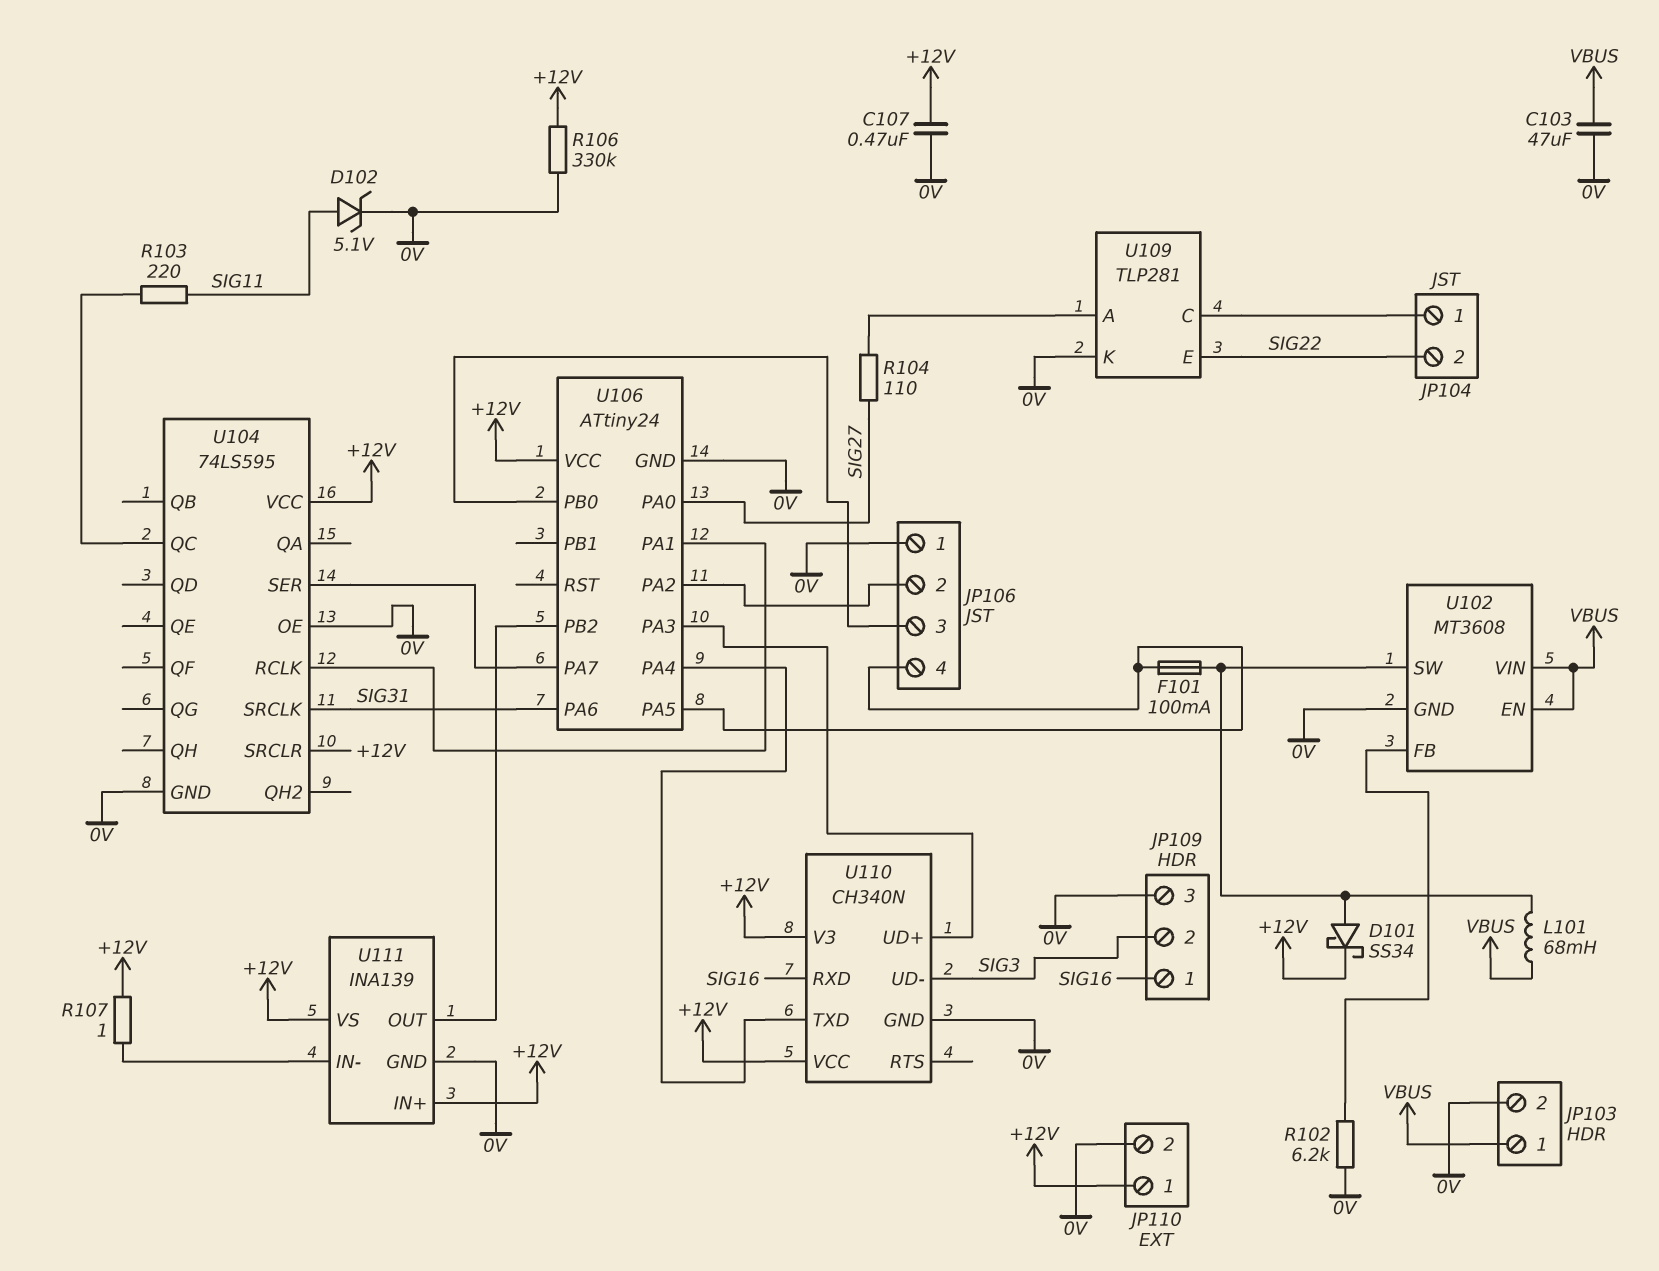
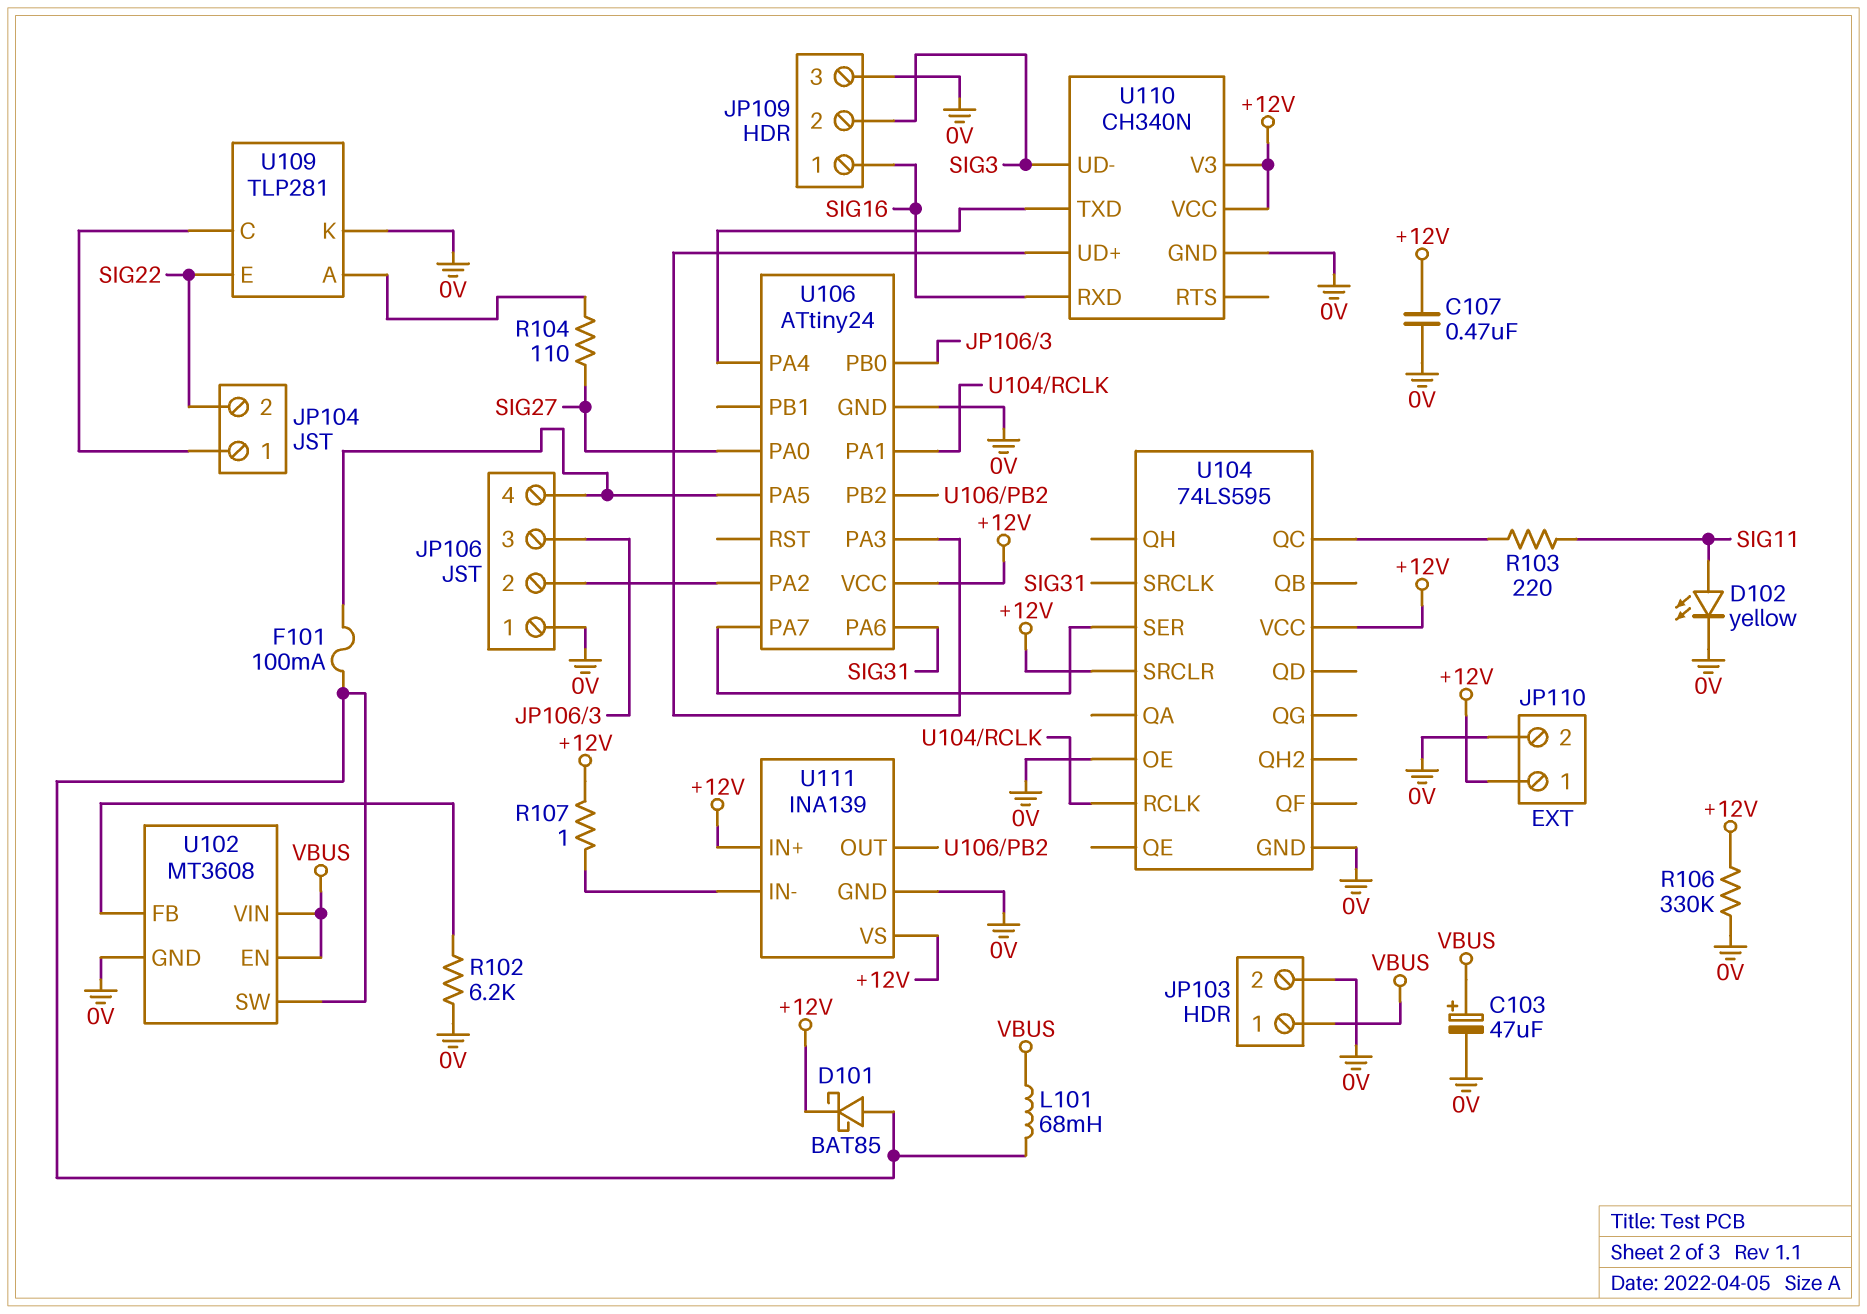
C103: 47uF (0V, VBUS) -> 47uF (plus VBUS, minus 0V)
D101: schottky SS34 (A U102/SW, K +12V) -> schottky BAT85 (A U102/SW, K +12V)
D102: zener 5.1V (A SIG11, K 0V) -> LED yellow (A SIG11, K 0V)

